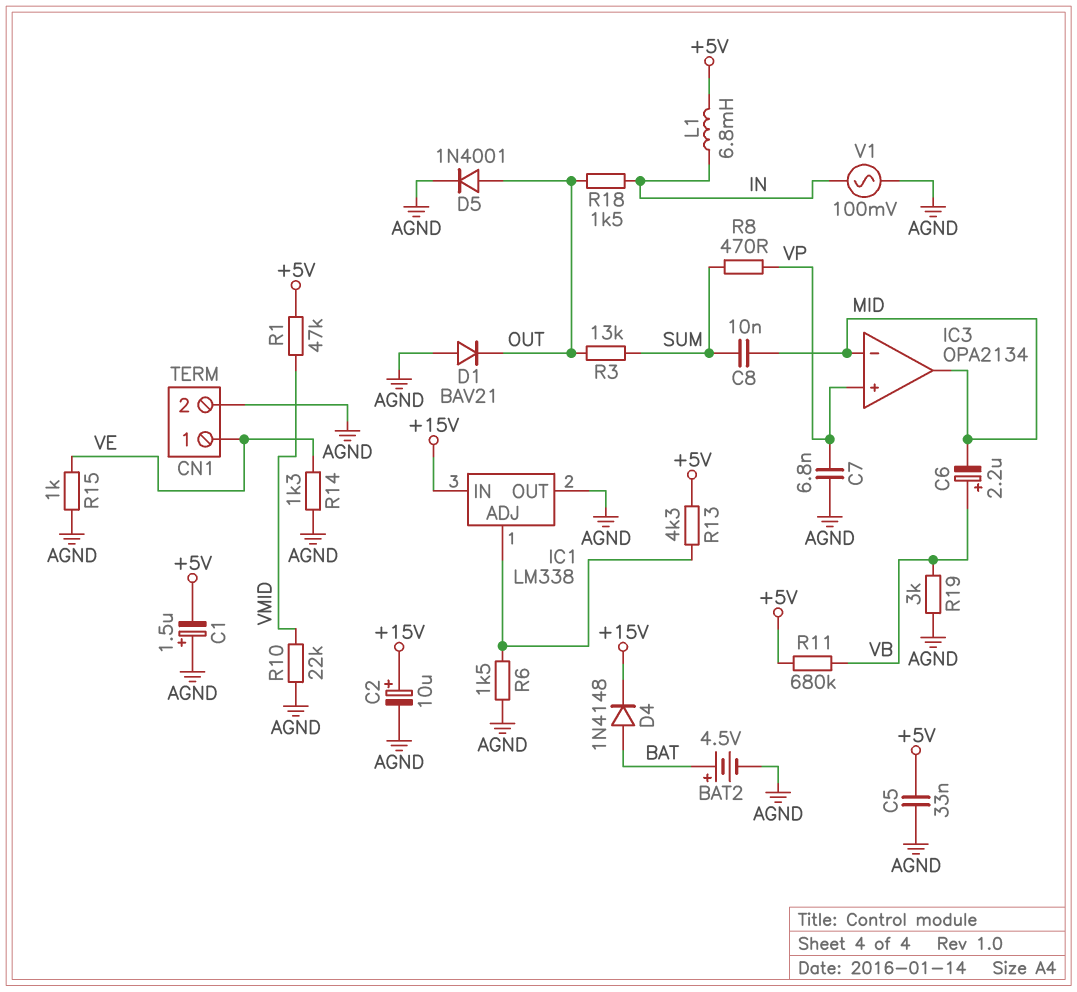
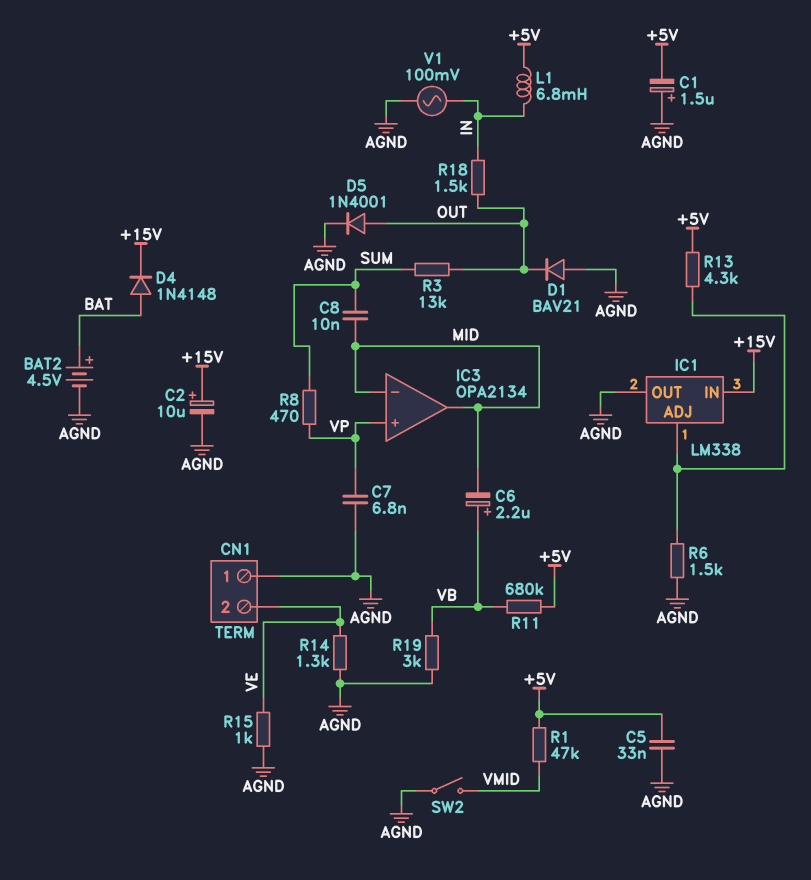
CN1 pin 1: VE -> AGND
CN1 pin 2: AGND -> VE
R10: 22k (AGND, VMID) -> none
SW2: none -> switch (AGND, VMID)

